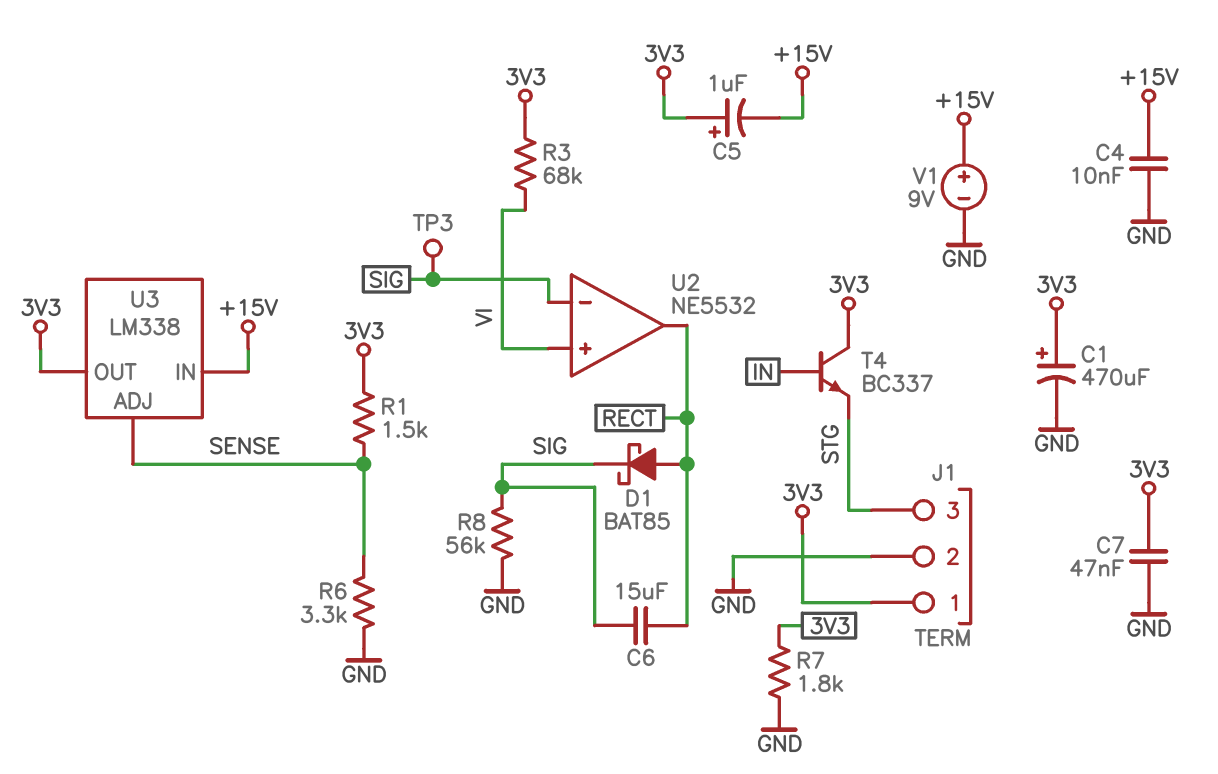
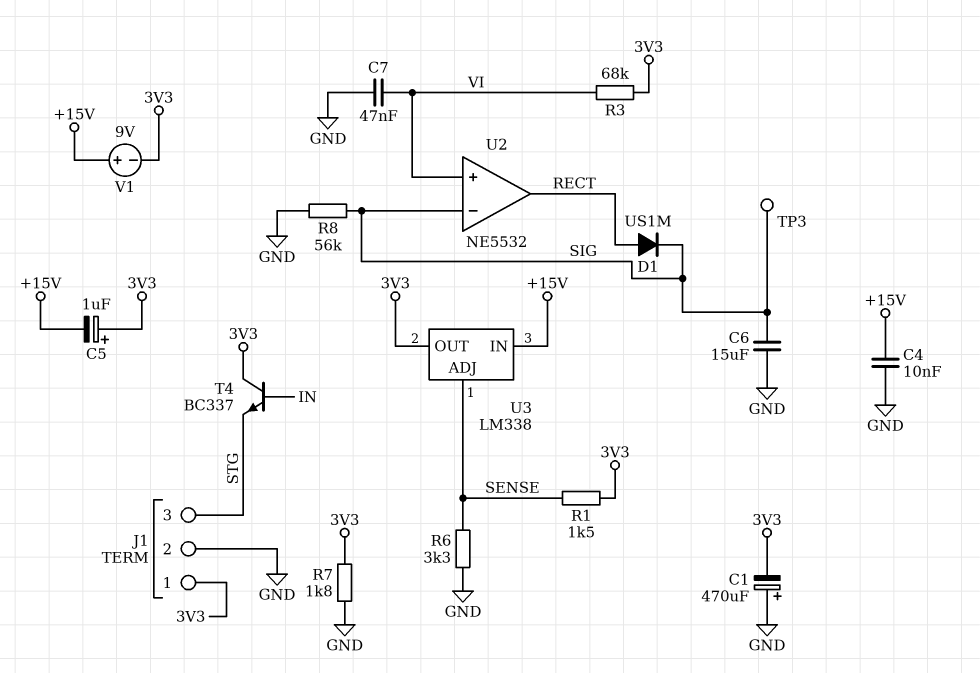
C1: 470uF (plus 3V3, minus GND) -> 470uF (plus GND, minus 3V3)
C6: 15uF (RECT, SIG) -> 15uF (GND, SIG)
C7: 47nF (3V3, GND) -> 47nF (GND, VI)
D1: schottky BAT85 (A RECT, K SIG) -> diode US1M (A RECT, K SIG)
V1: 9V (plus +15V, minus GND) -> 9V (plus +15V, minus 3V3)

